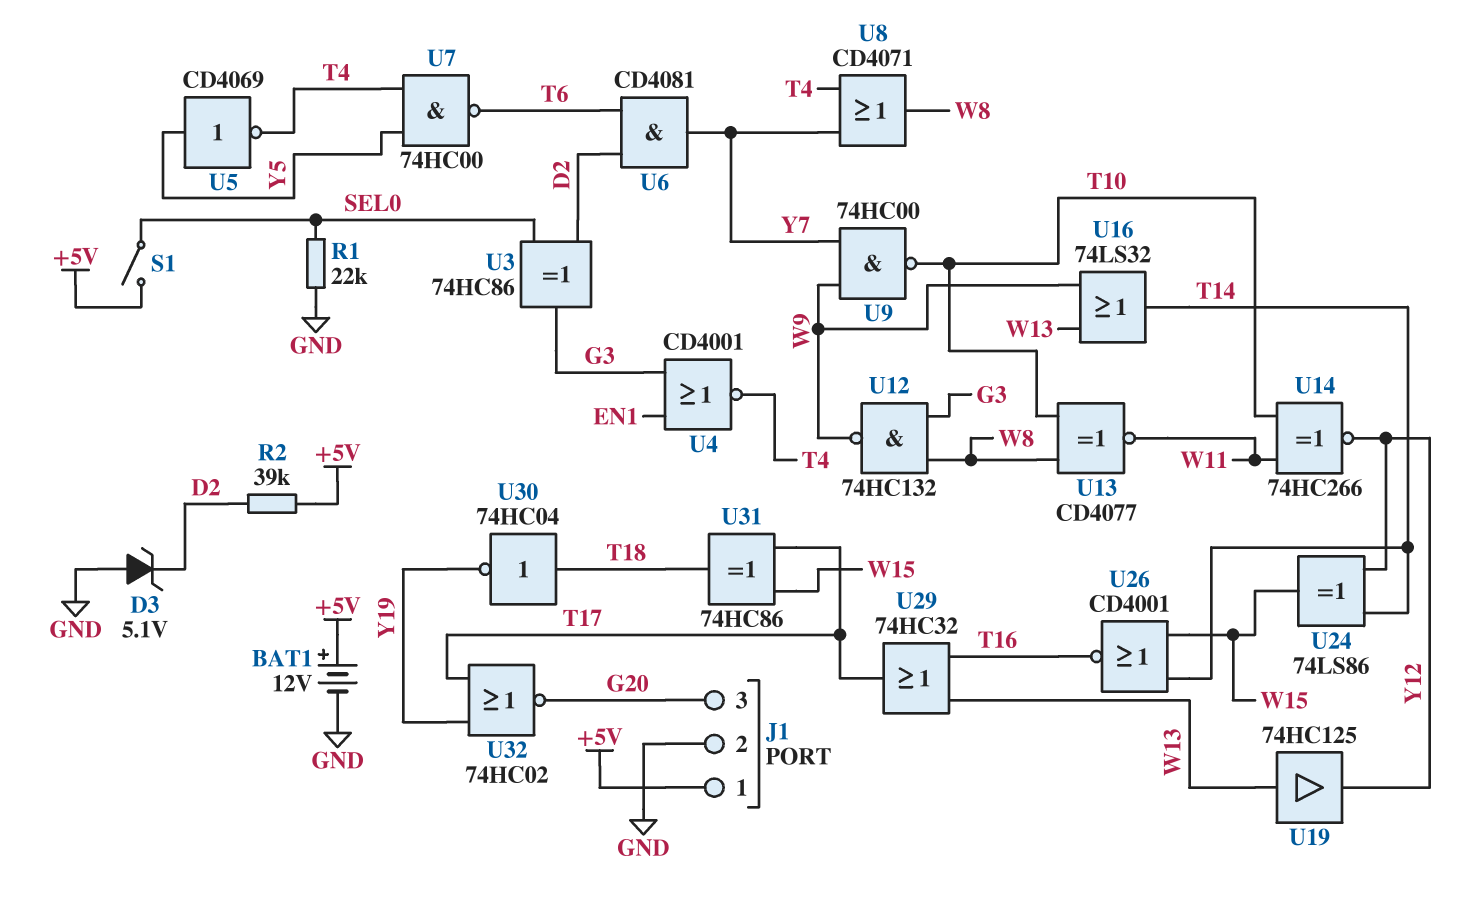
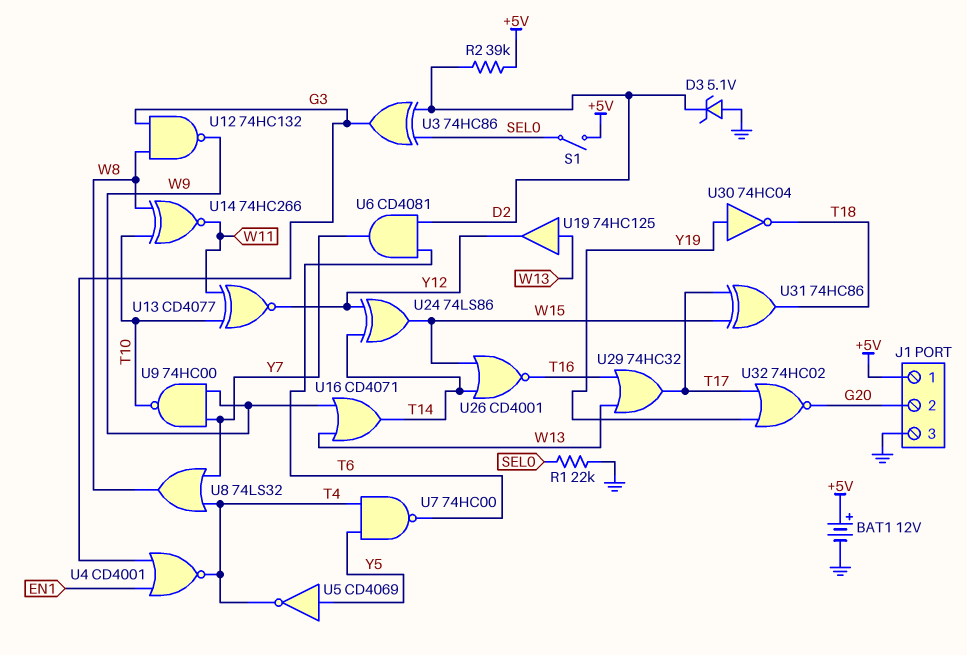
J1 pin 2: GND -> G20
J1 pin 3: G20 -> GND
U8: OR CD4071 (in T4, in Y7, out W8) -> OR 74LS32 (in T4, in Y7, out W8)
U13: XNOR CD4077 (in T10, in W8, out W11) -> XNOR CD4077 (in T10, in W11, out Y12)
U14: XNOR 74HC266 (in T10, in W11, out Y12) -> XNOR 74HC266 (in T10, in W8, out W11)
U16: OR 74LS32 (in W9, in W13, out T14) -> OR CD4071 (in W9, in W13, out T14)
U30: NOT 74HC04 (in T18, out Y19) -> NOT 74HC04 (in Y19, out T18)

